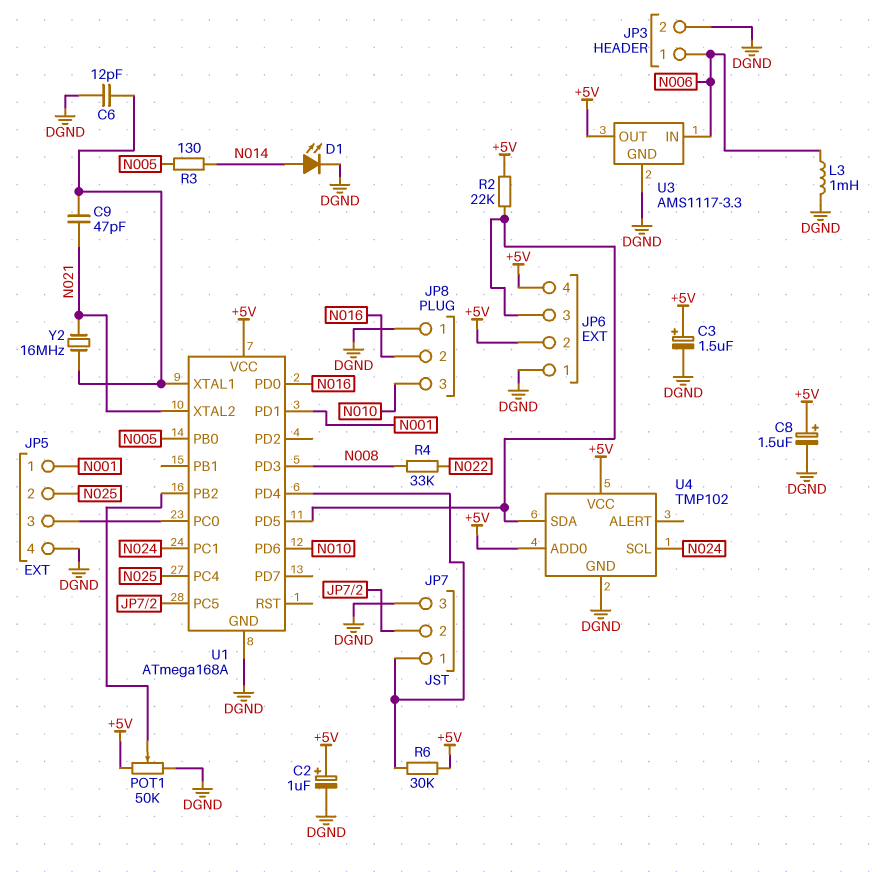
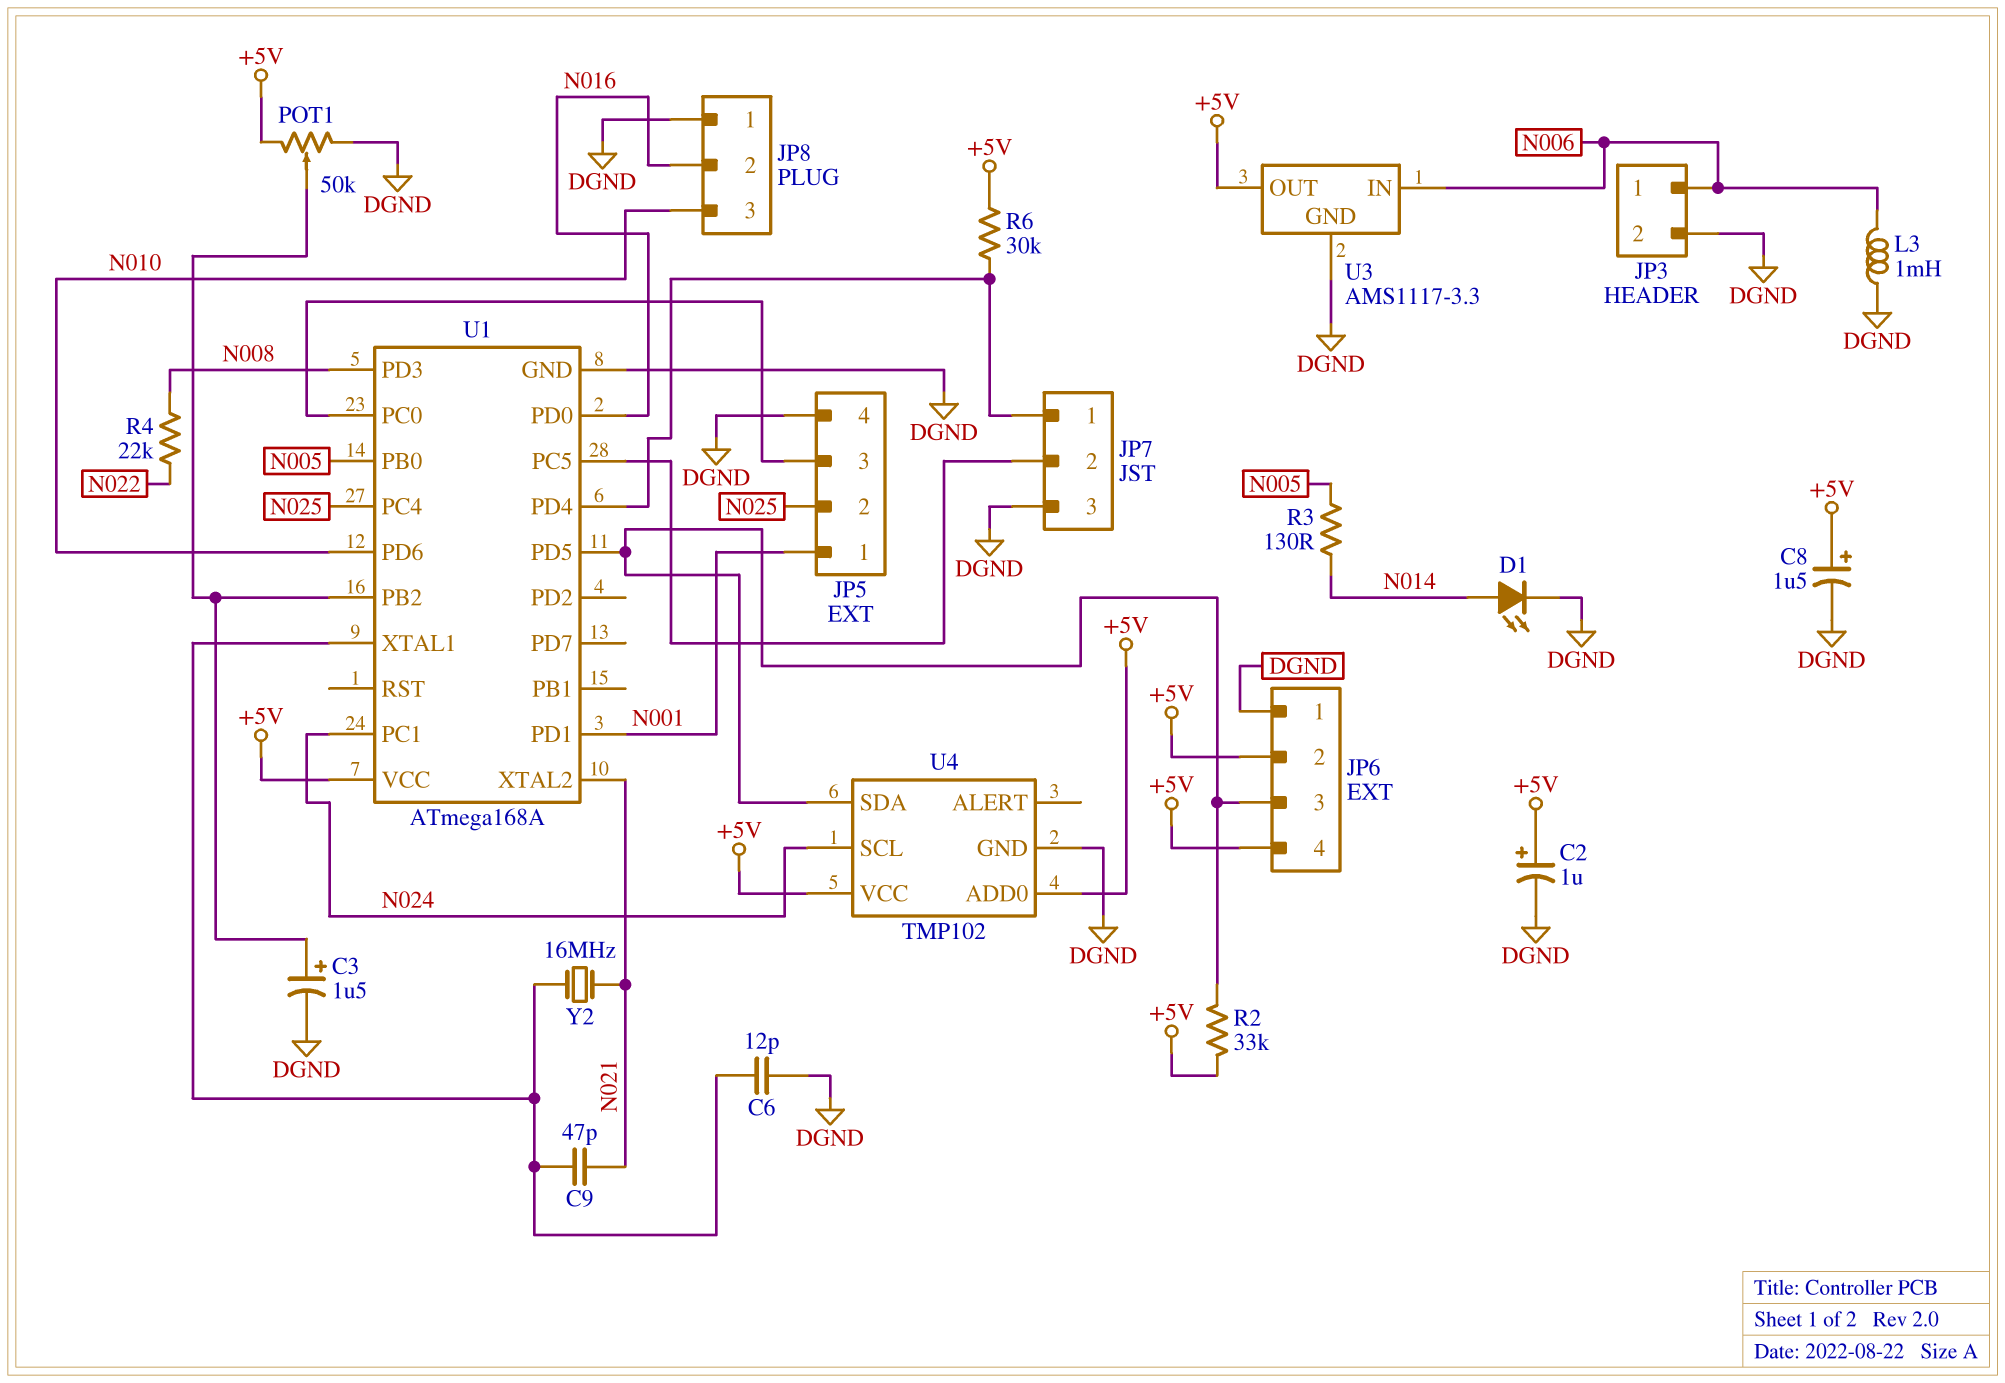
C3: 1.5uF (plus +5V, minus DGND) -> 1.5uF (plus U1/PB2, minus DGND)
R2: 22k (+5V, JP6/3) -> 33k (+5V, JP6/3)
R4: 33k (N008, N022) -> 22k (N008, N022)

